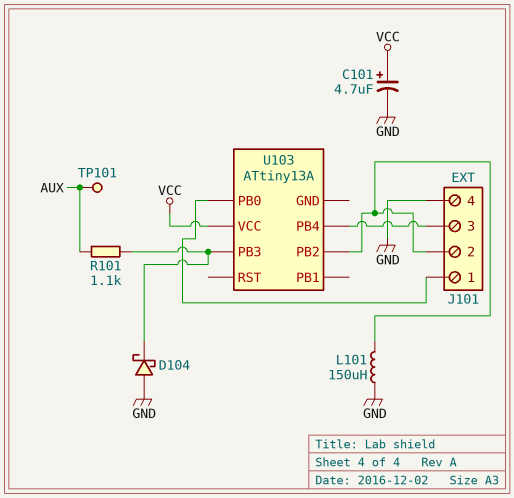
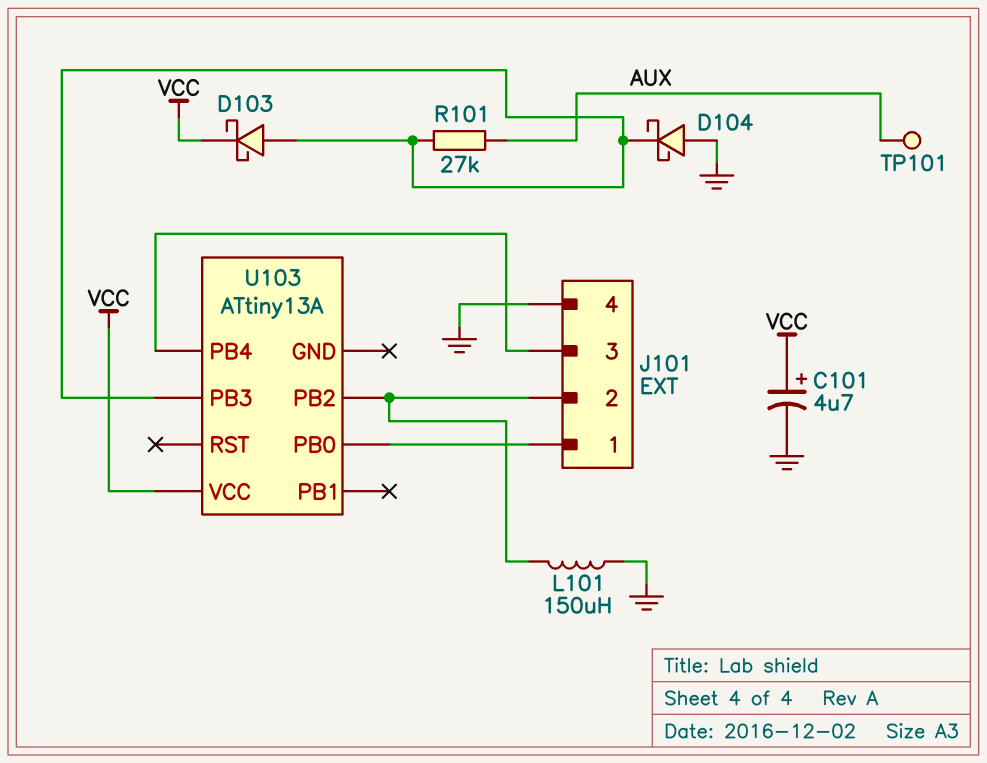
D103: none -> schottky (A U103/PB3, K VCC)
R101: 1.1k (AUX, U103/PB3) -> 27k (AUX, U103/PB3)

